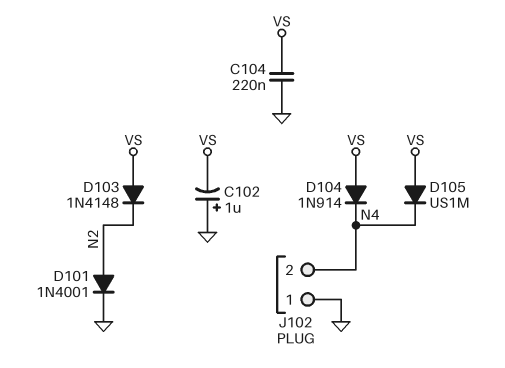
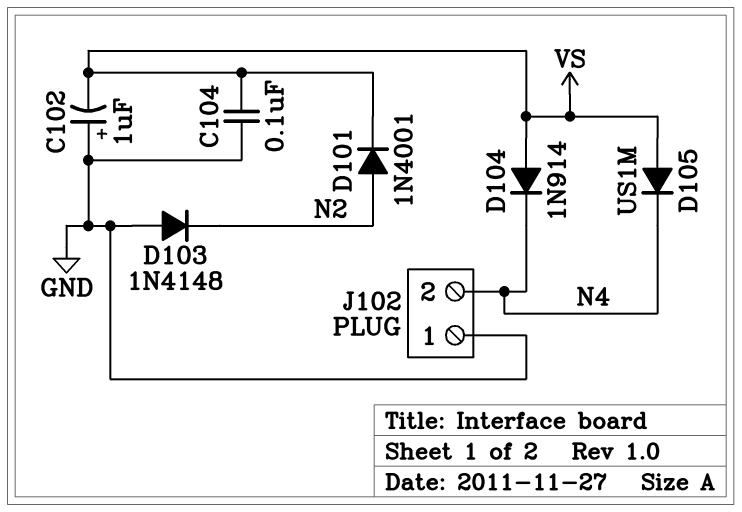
C104: 220nF (GND, VS) -> 100nF (GND, VS)
D101: diode 1N4001 (A N2, K GND) -> diode 1N4001 (A N2, K VS)
D103: diode 1N4148 (A VS, K N2) -> diode 1N4148 (A GND, K N2)

